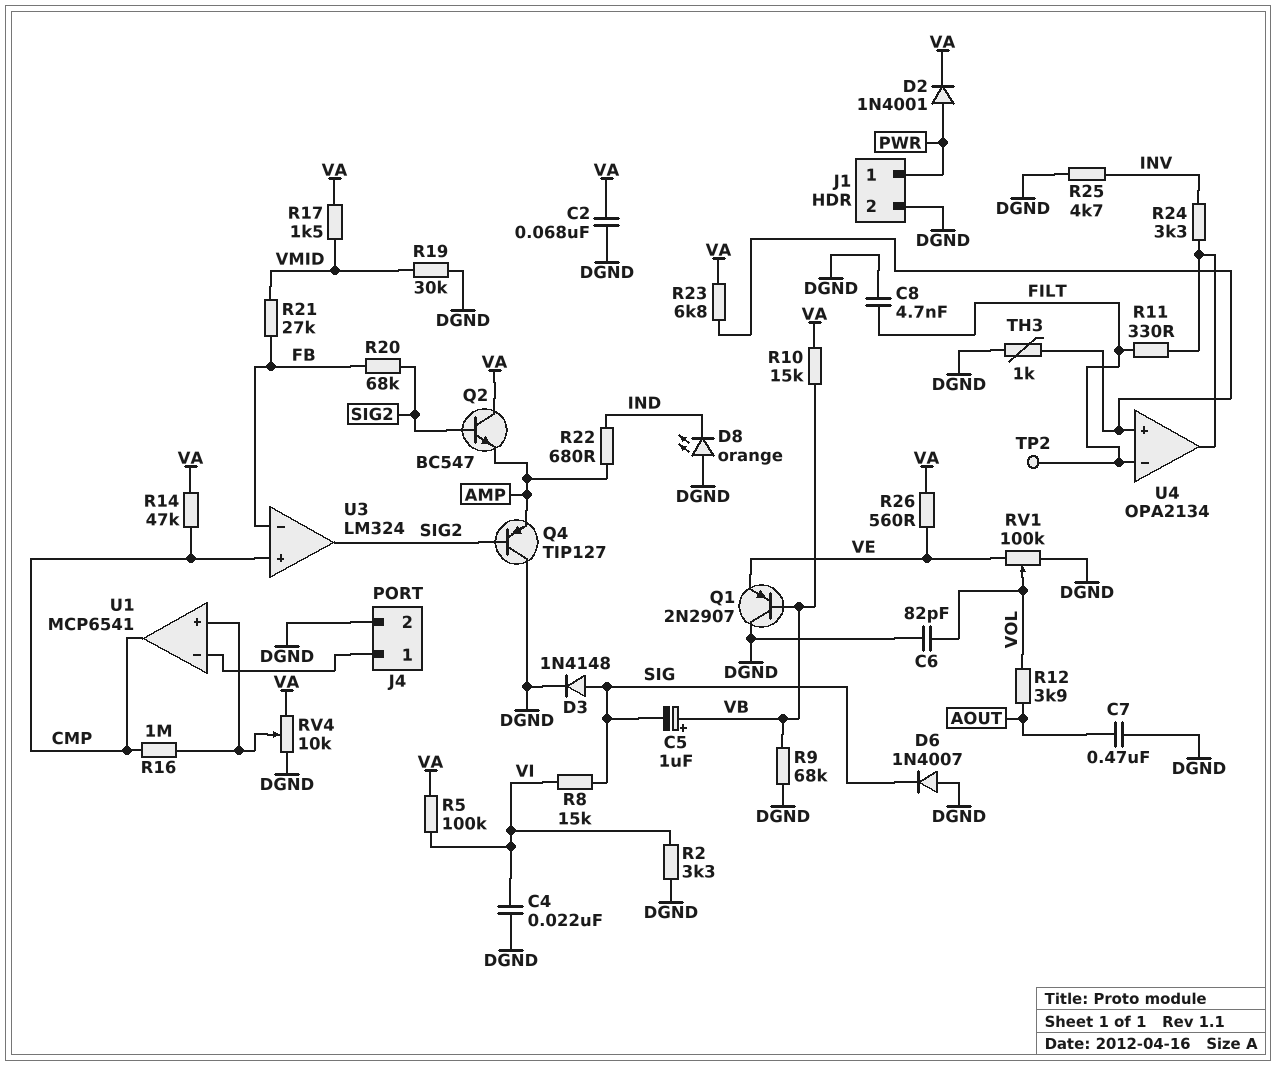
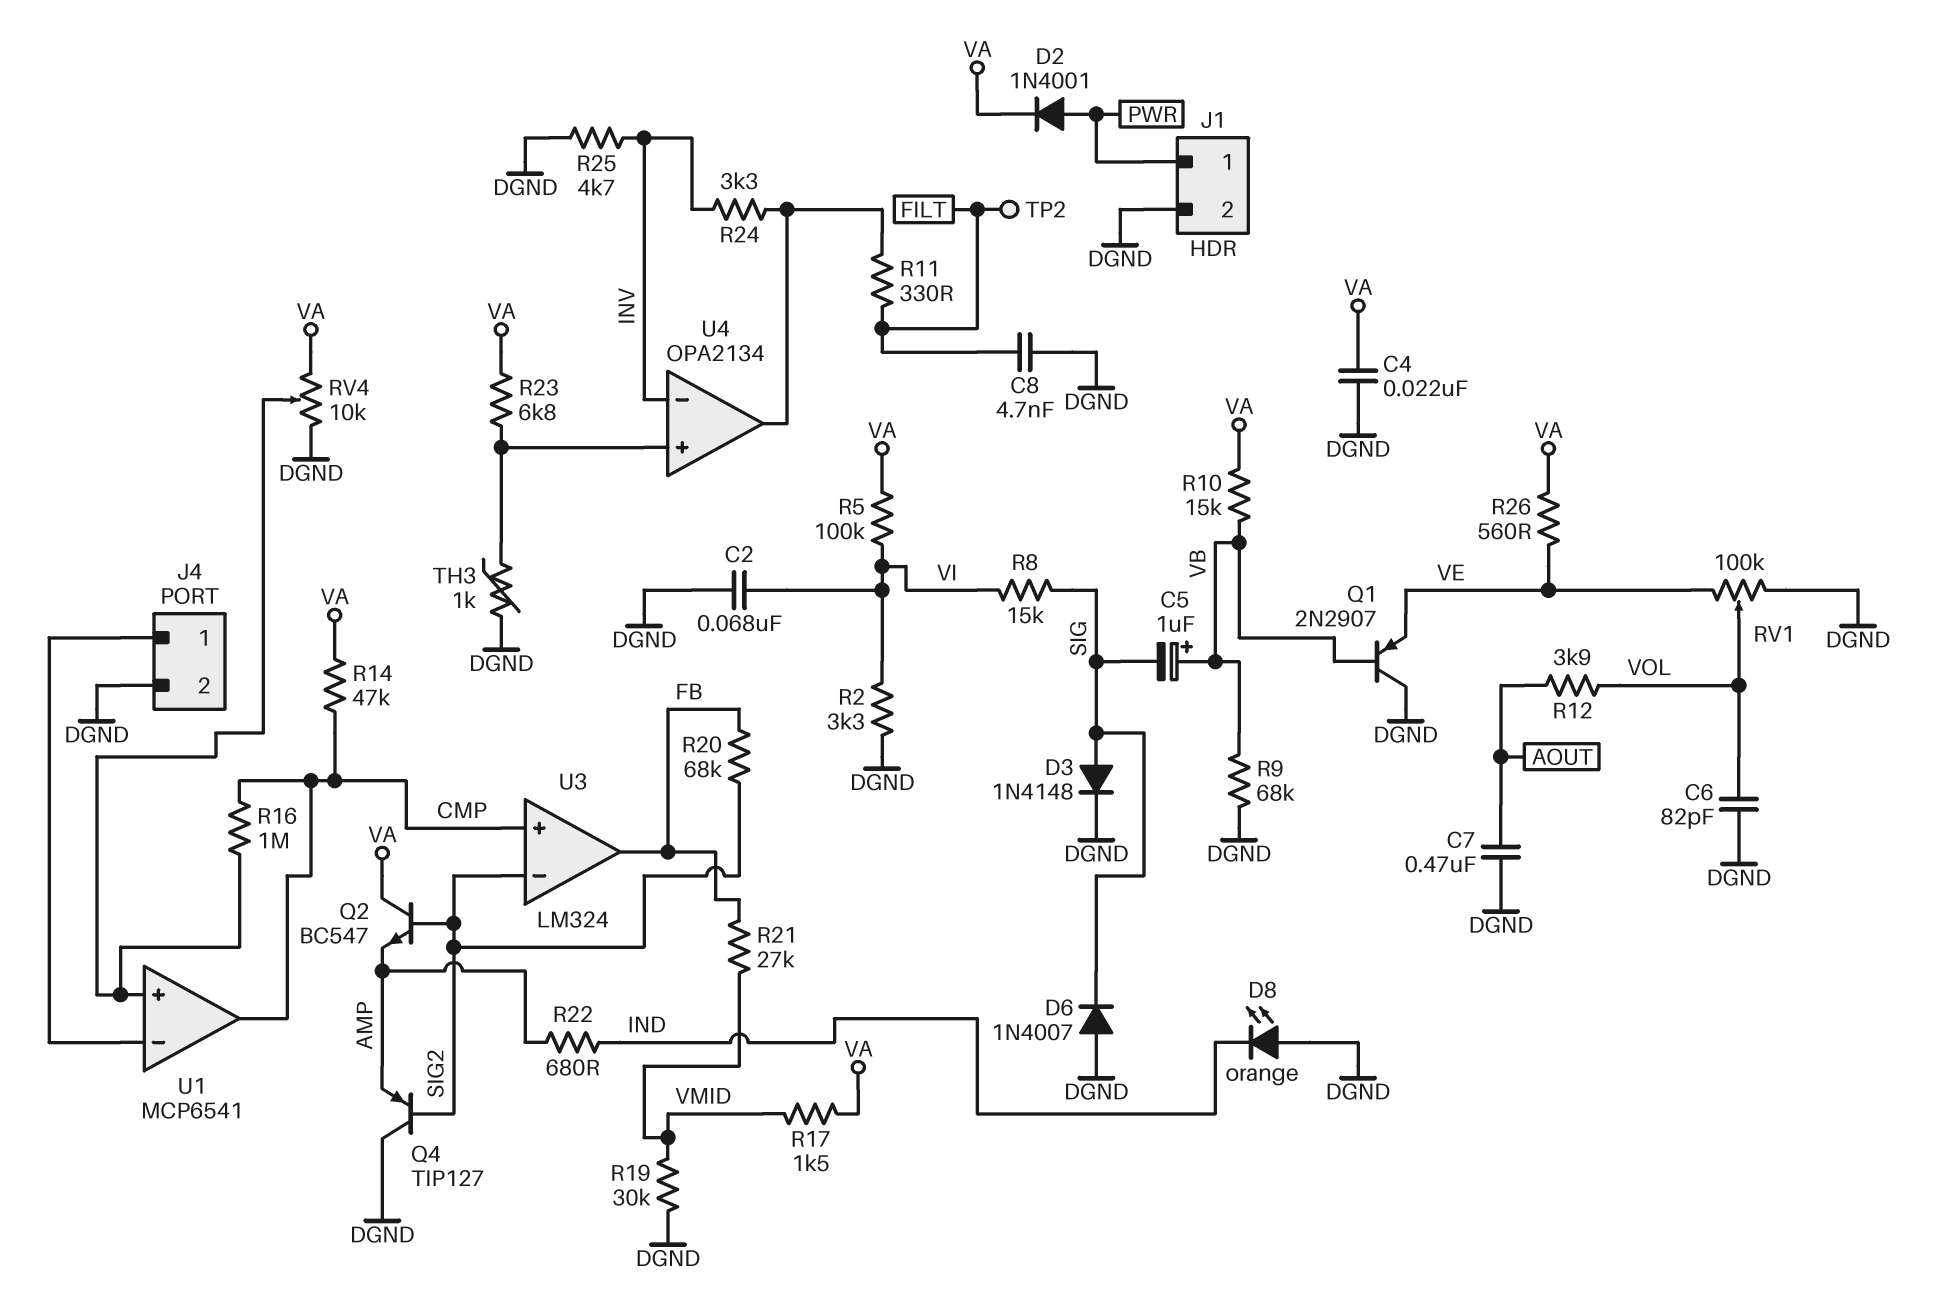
C2: 68nF (DGND, VA) -> 68nF (DGND, VI)
C4: 22nF (DGND, VI) -> 22nF (DGND, VA)
U3 pin in-: FB -> SIG2
U3 pin out: SIG2 -> FB
U4 pin in-: FILT -> INV

